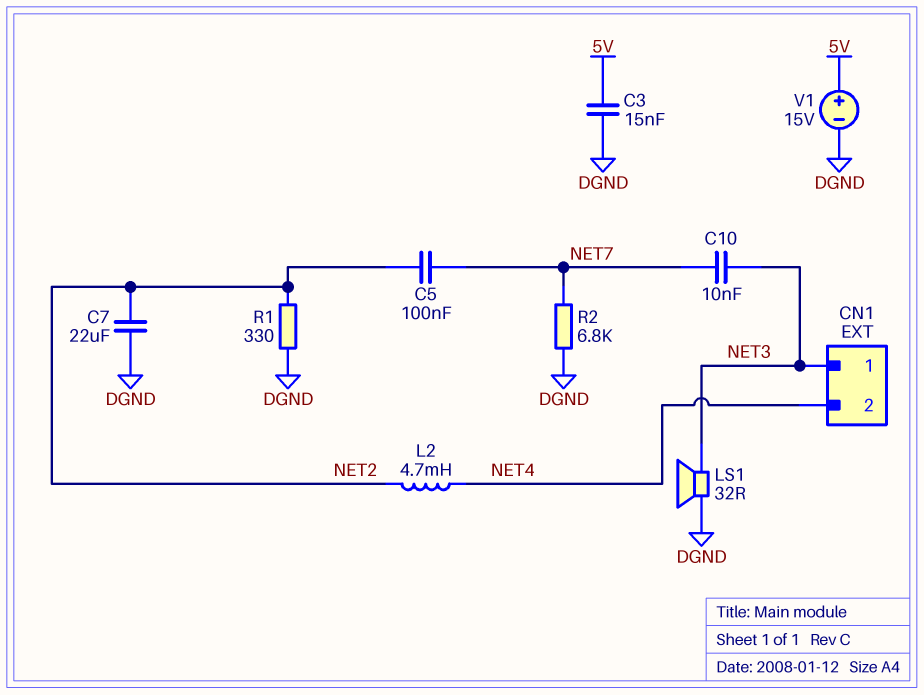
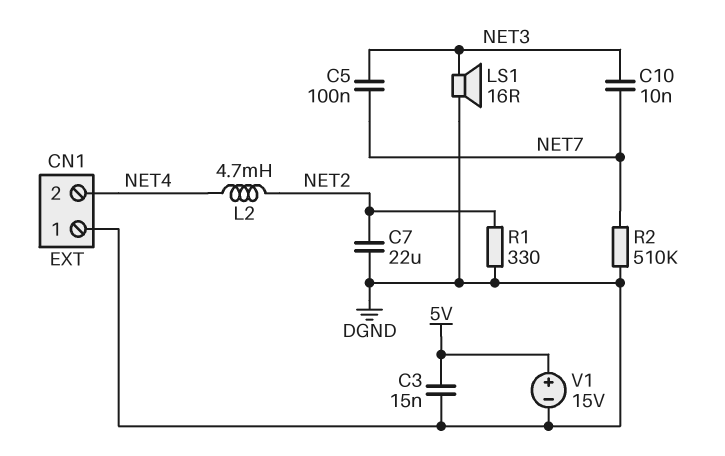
C5: 100nF (NET2, NET7) -> 100nF (NET3, NET7)
CN1 pin 1: NET3 -> DGND
LS1: speaker 32R (DGND, NET3) -> speaker 16R (DGND, NET3)
R2: 6.8k (DGND, NET7) -> 510k (DGND, NET7)

